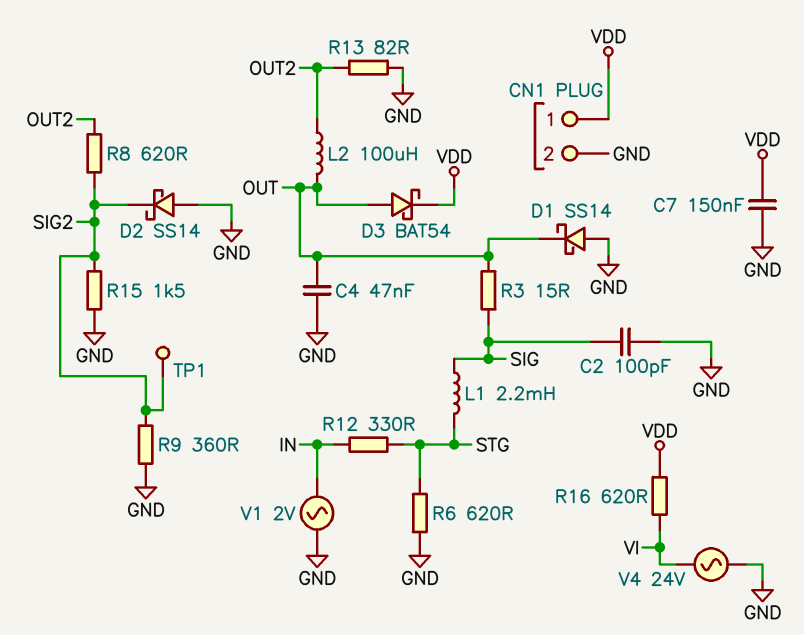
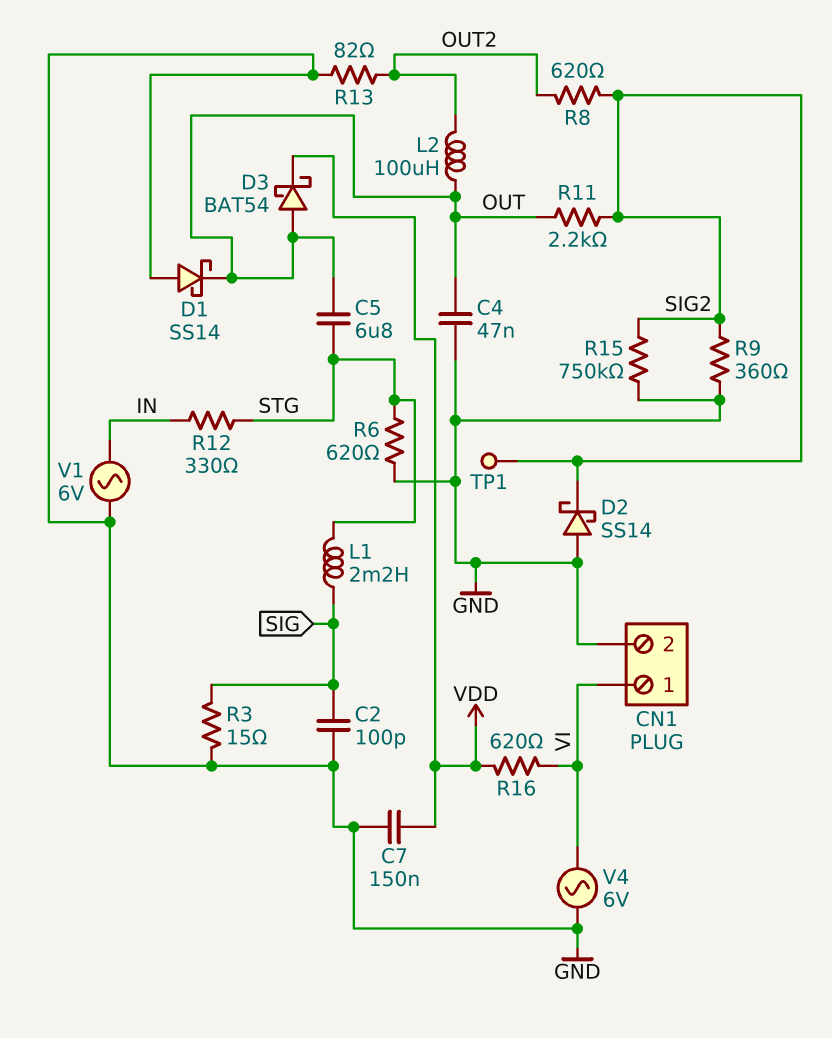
C5: none -> 6.8uF (OUT, STG)
CN1 pin 1: VDD -> VI
R3: 15 (OUT, SIG) -> 15 (GND, SIG)
R11: none -> 2.2k (OUT, SIG2)
R15: 1.5k (GND, SIG2) -> 750k (GND, SIG2)
V1: AC 2V (GND, IN) -> AC 6V (GND, IN)
V4: AC 24V (GND, VI) -> AC 6V (GND, VI)

